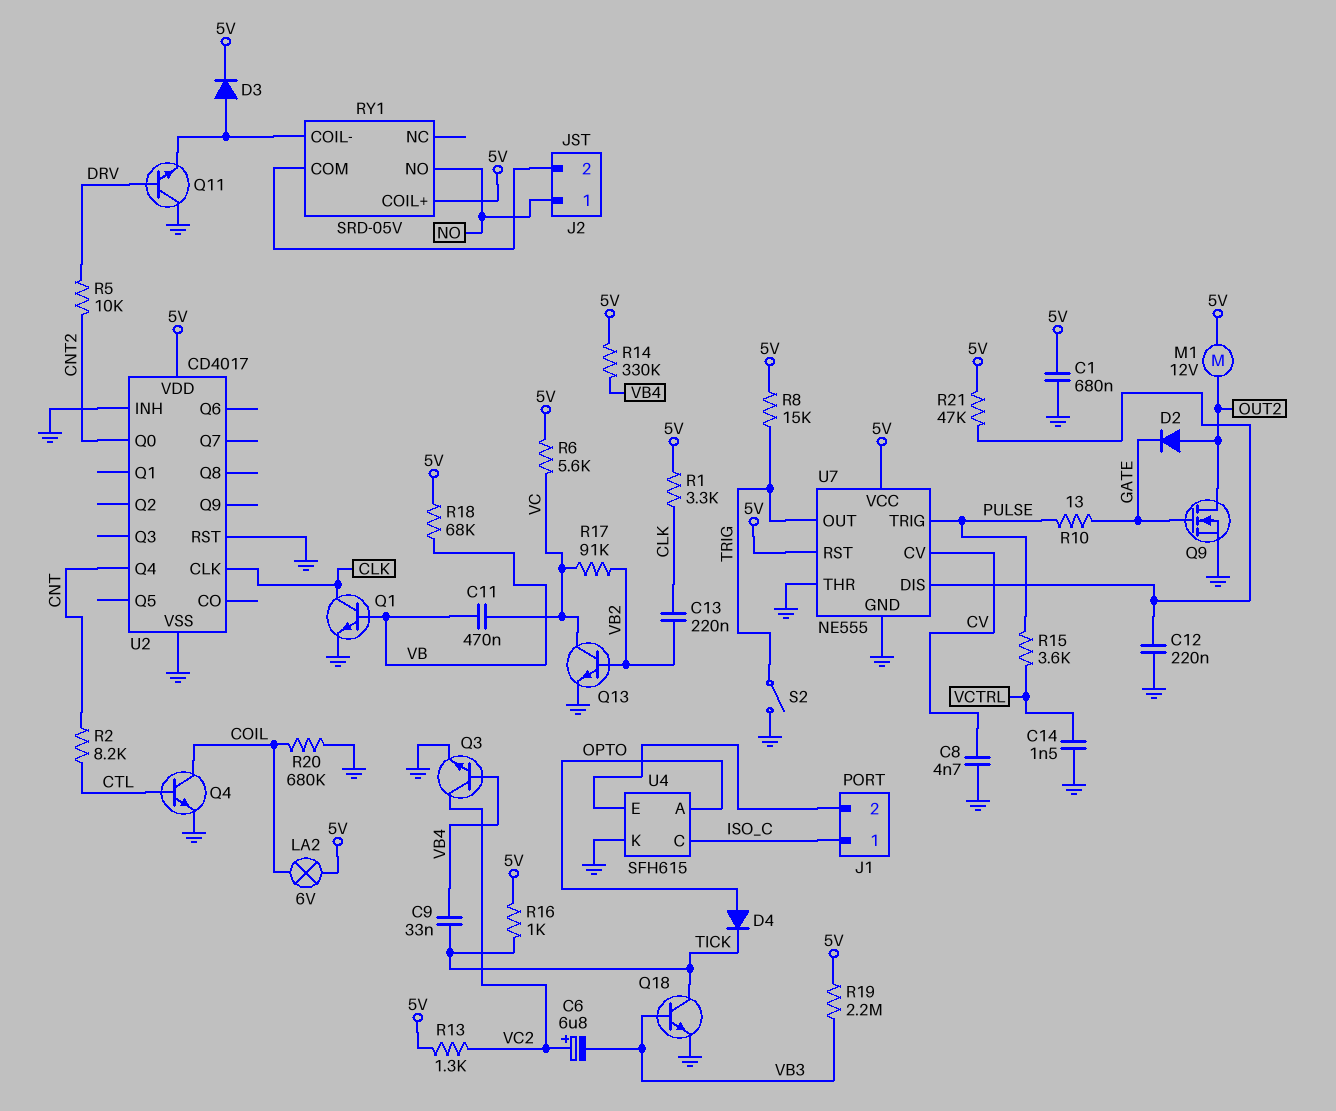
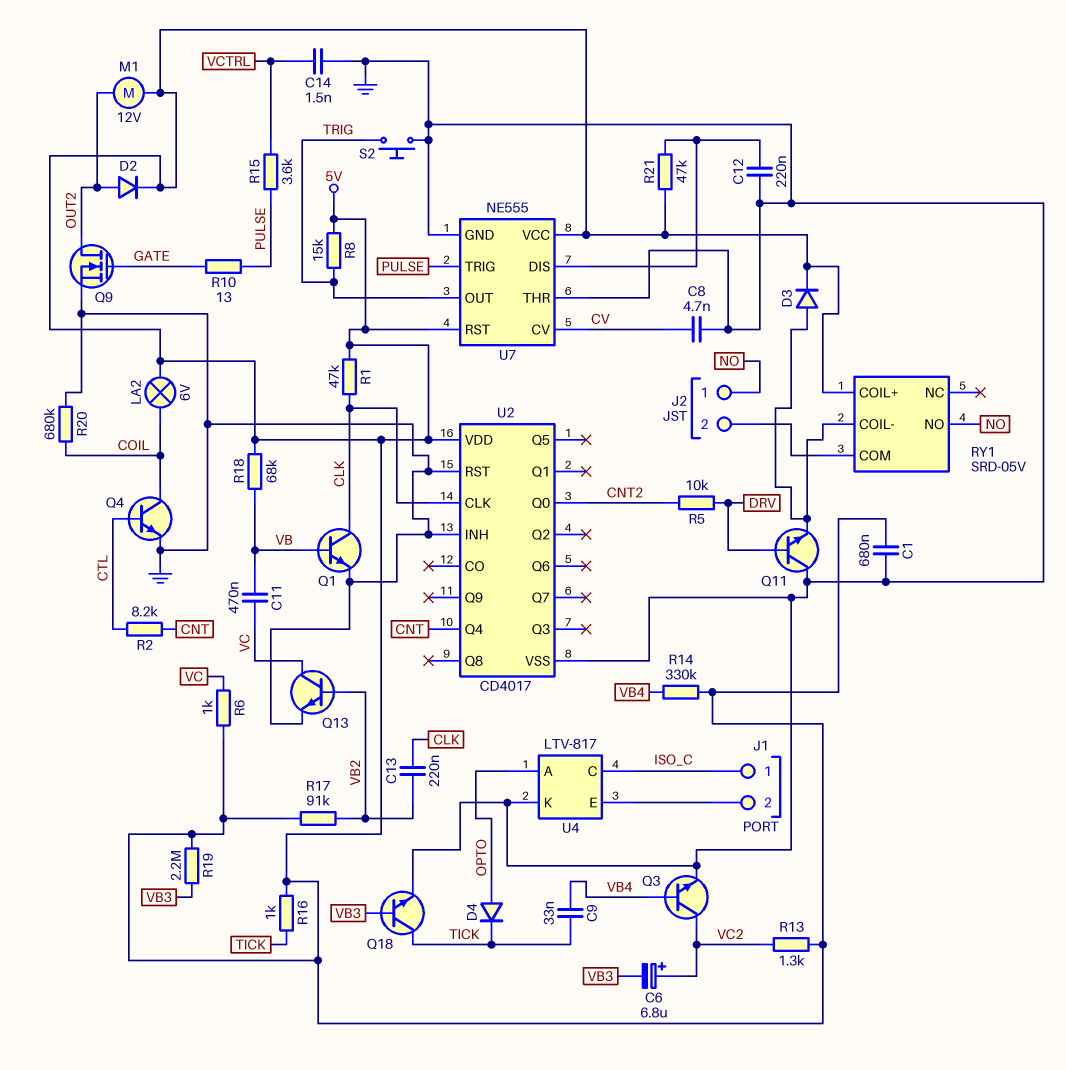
D2: diode (A OUT2, K GATE) -> diode (A OUT2, K 5V)
R1: 3.3k (5V, CLK) -> 47k (5V, CLK)
R6: 5.6k (5V, VC) -> 1k (5V, VC)
R17: 91k (VB2, VC) -> 91k (5V, VB2)
S2: switch (GND, TRIG) -> button (GND, TRIG)
U4: SFH615 -> LTV-817

